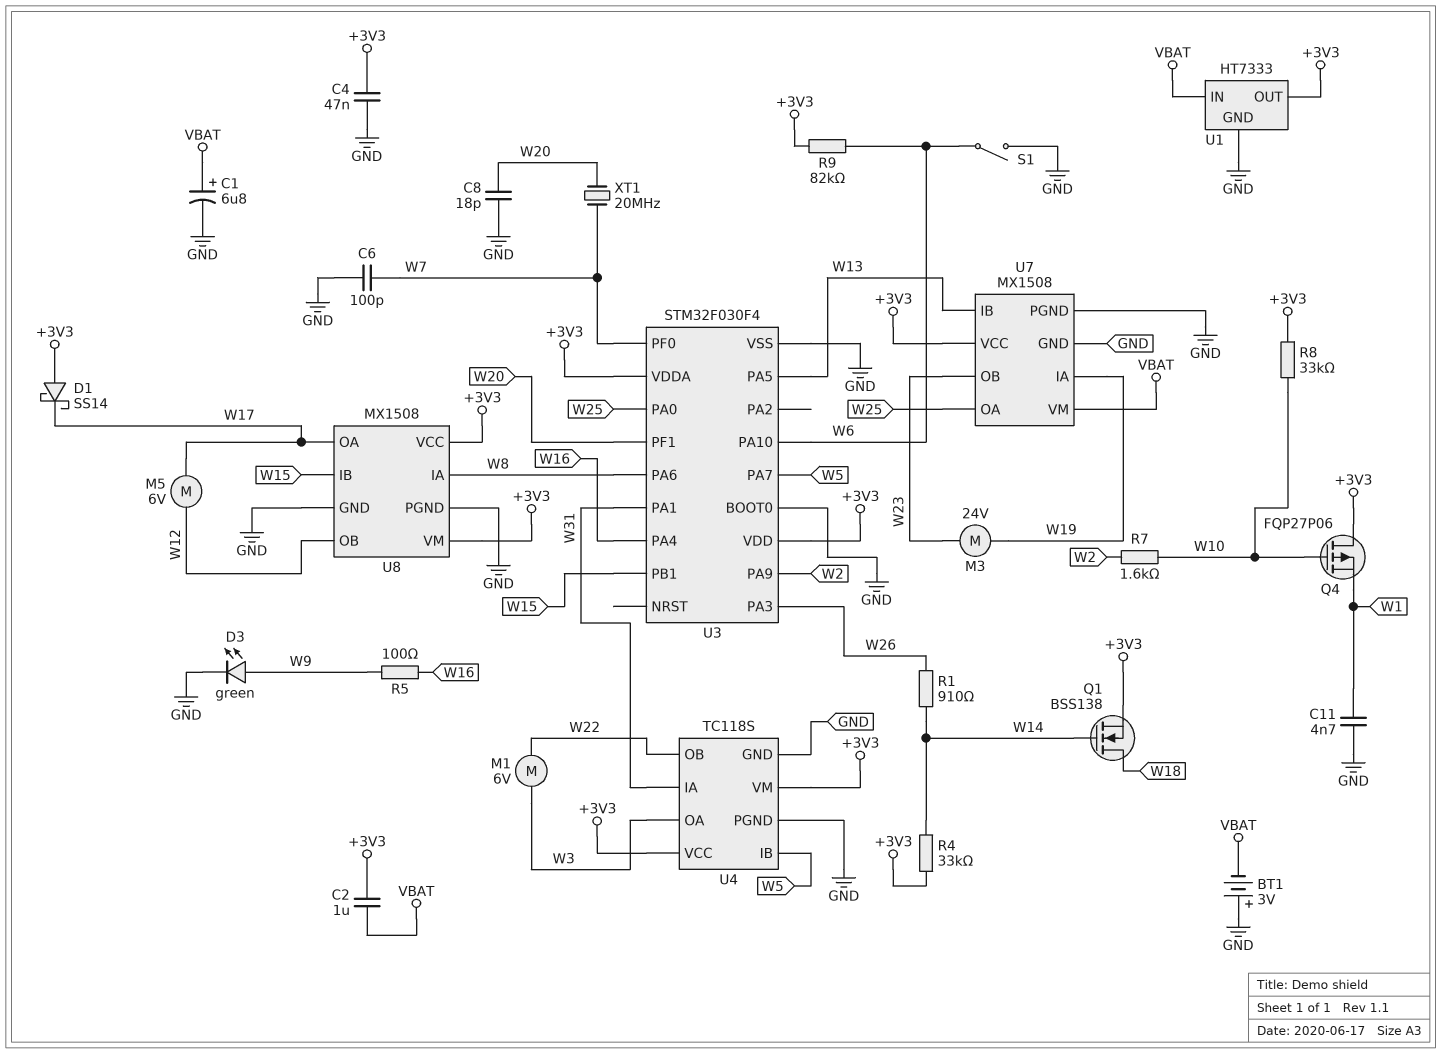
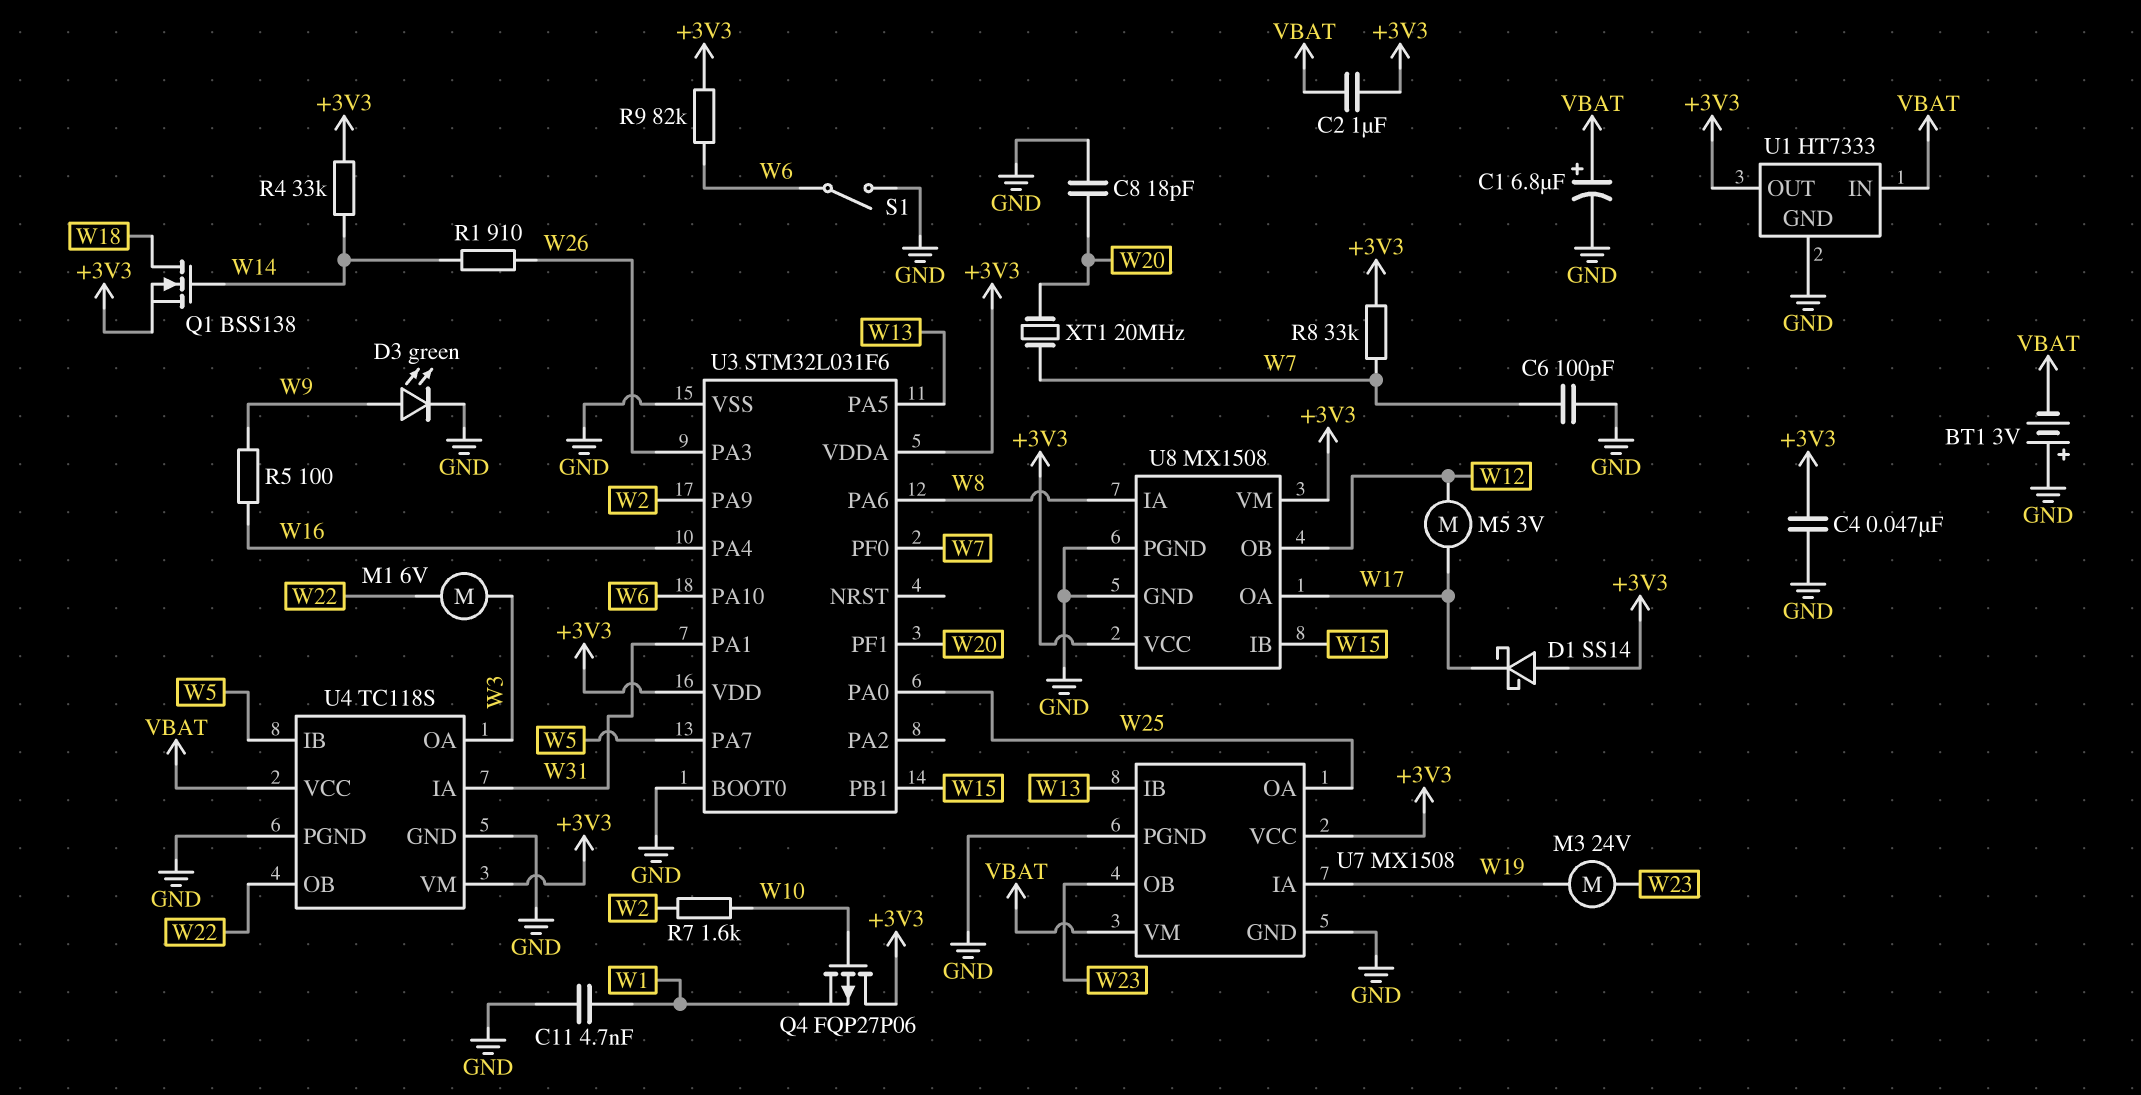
M5: motor 6V (W12, W17) -> motor 3V (W12, W17)
R8: 33k (+3V3, W10) -> 33k (+3V3, W7)
U3: STM32F030F4 -> STM32L031F6
U4 pin VCC: +3V3 -> VBAT

